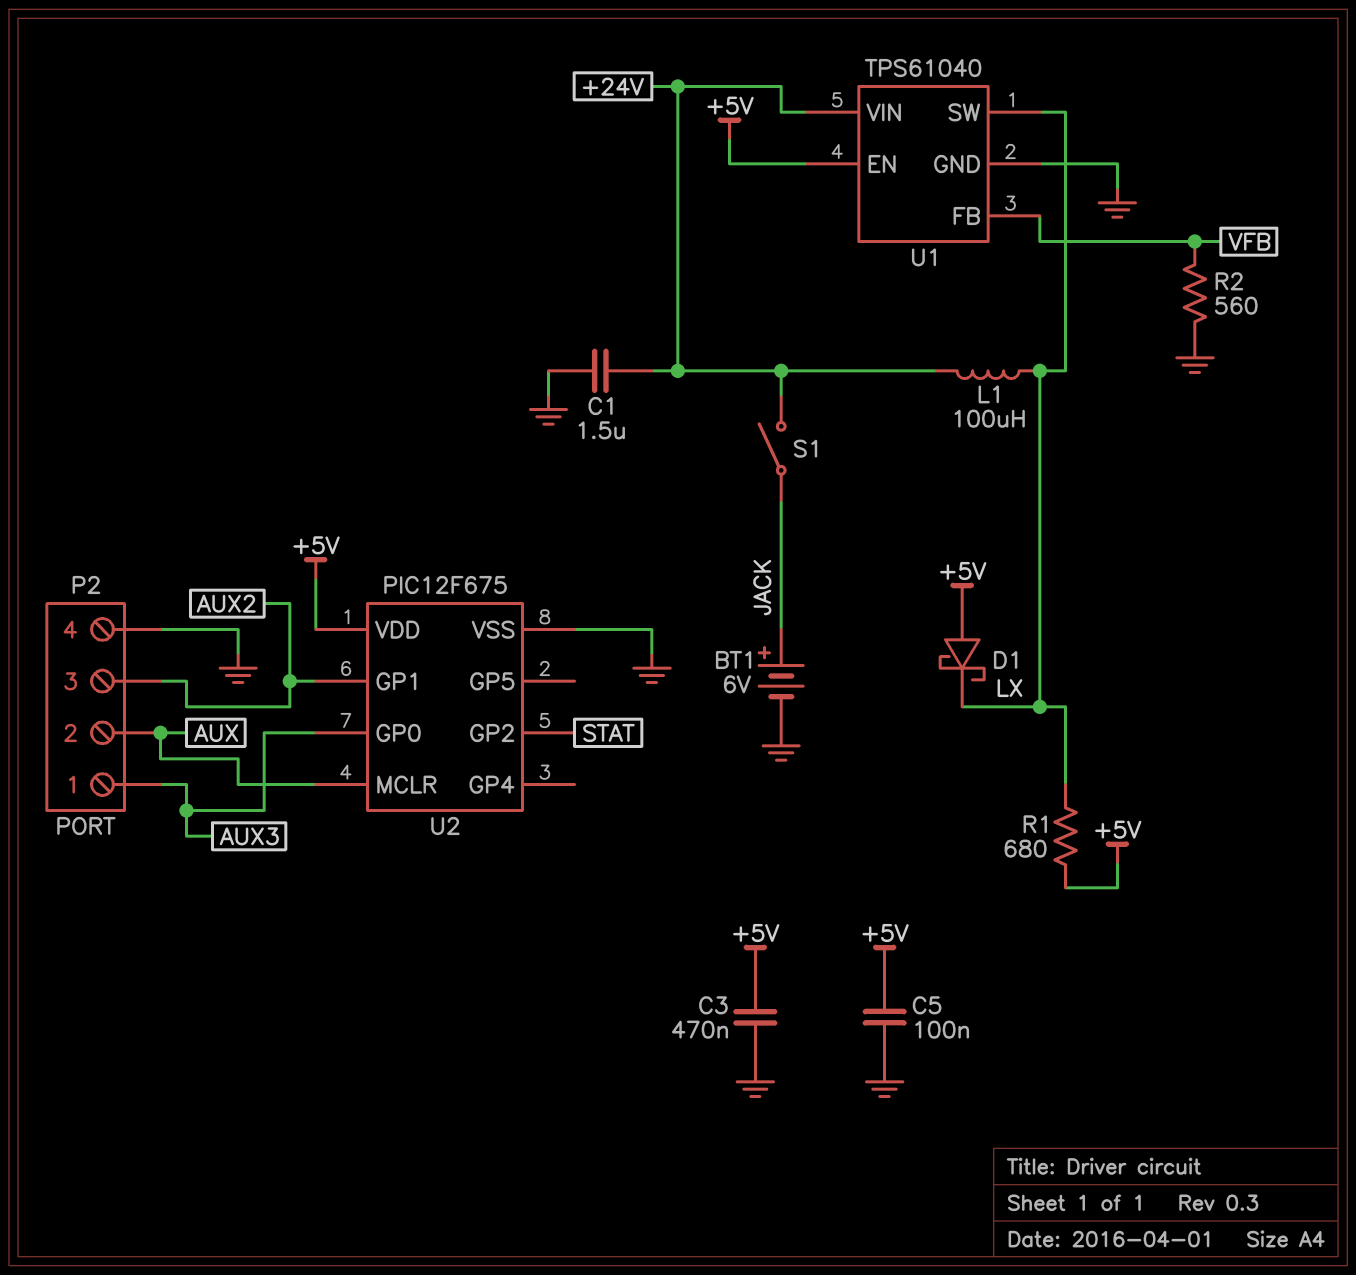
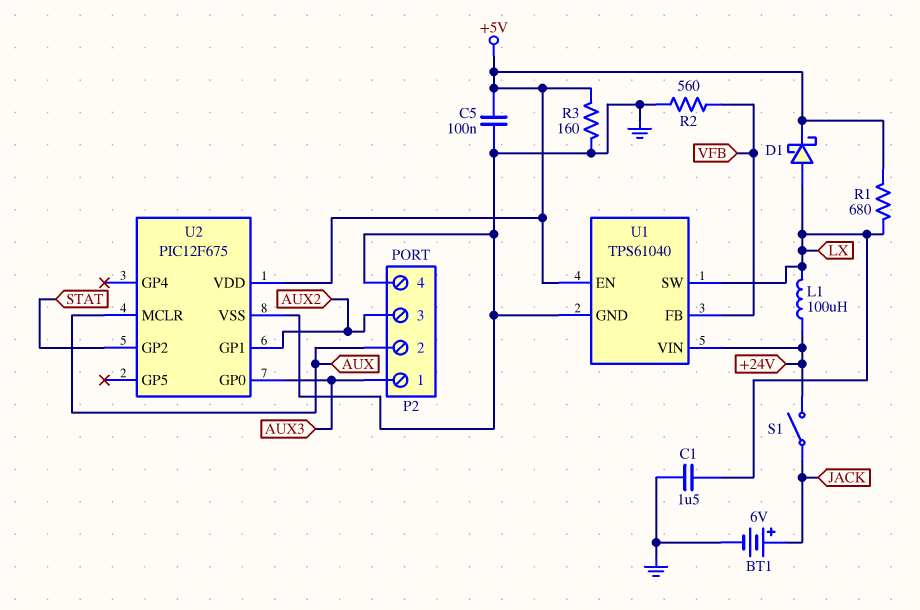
C1: 1.5uF (+24V, GND) -> 1.5uF (GND, LX)
C3: 470nF (+5V, GND) -> none
D1: schottky (A +5V, K LX) -> schottky (A LX, K +5V)
R3: none -> 160 (+5V, GND)

